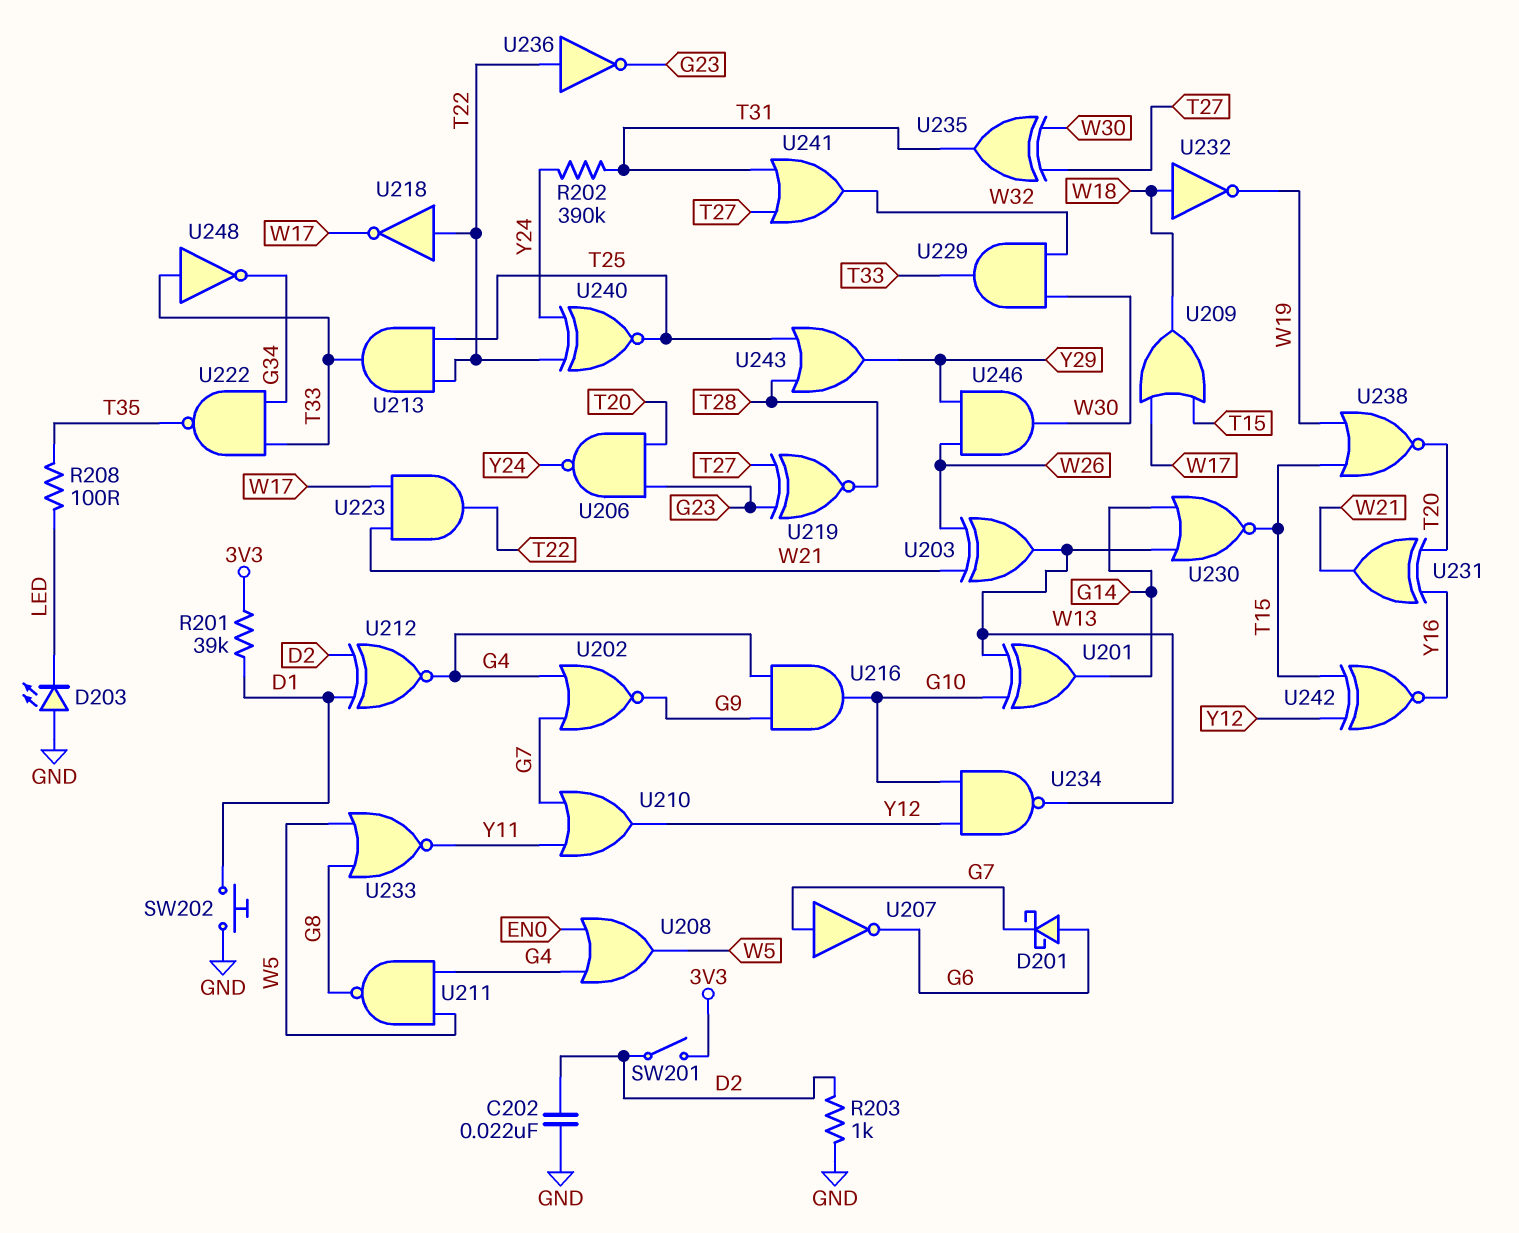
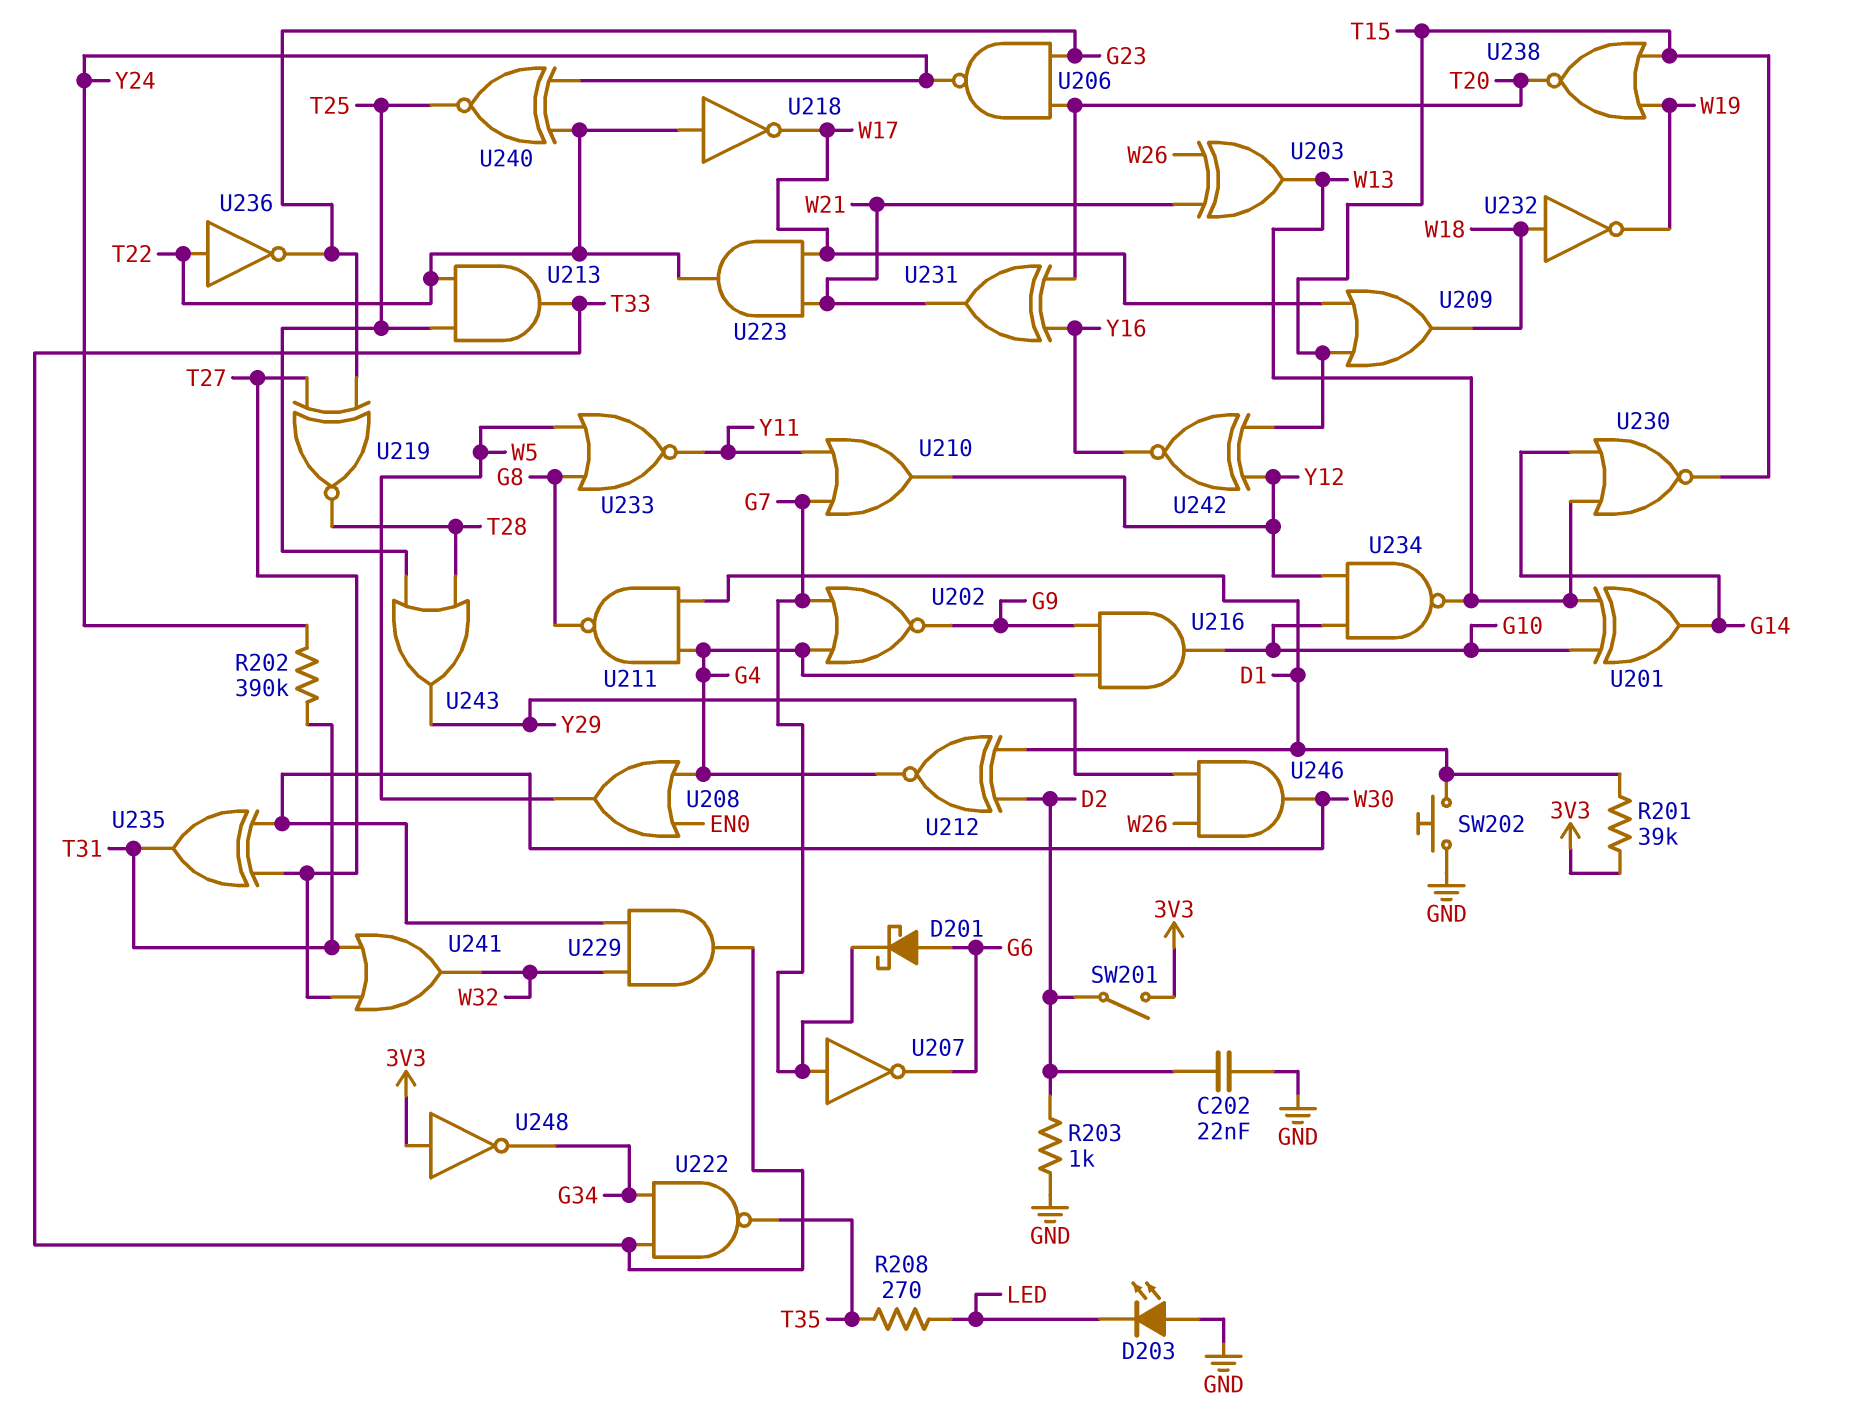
R208: 100 (LED, T35) -> 270 (LED, T35)
U211: NAND (in G4, in W5, out G8) -> NAND (in D1, in G4, out G8)
U248: NOT (in T33, out G34) -> NOT (in 3V3, out G34)

